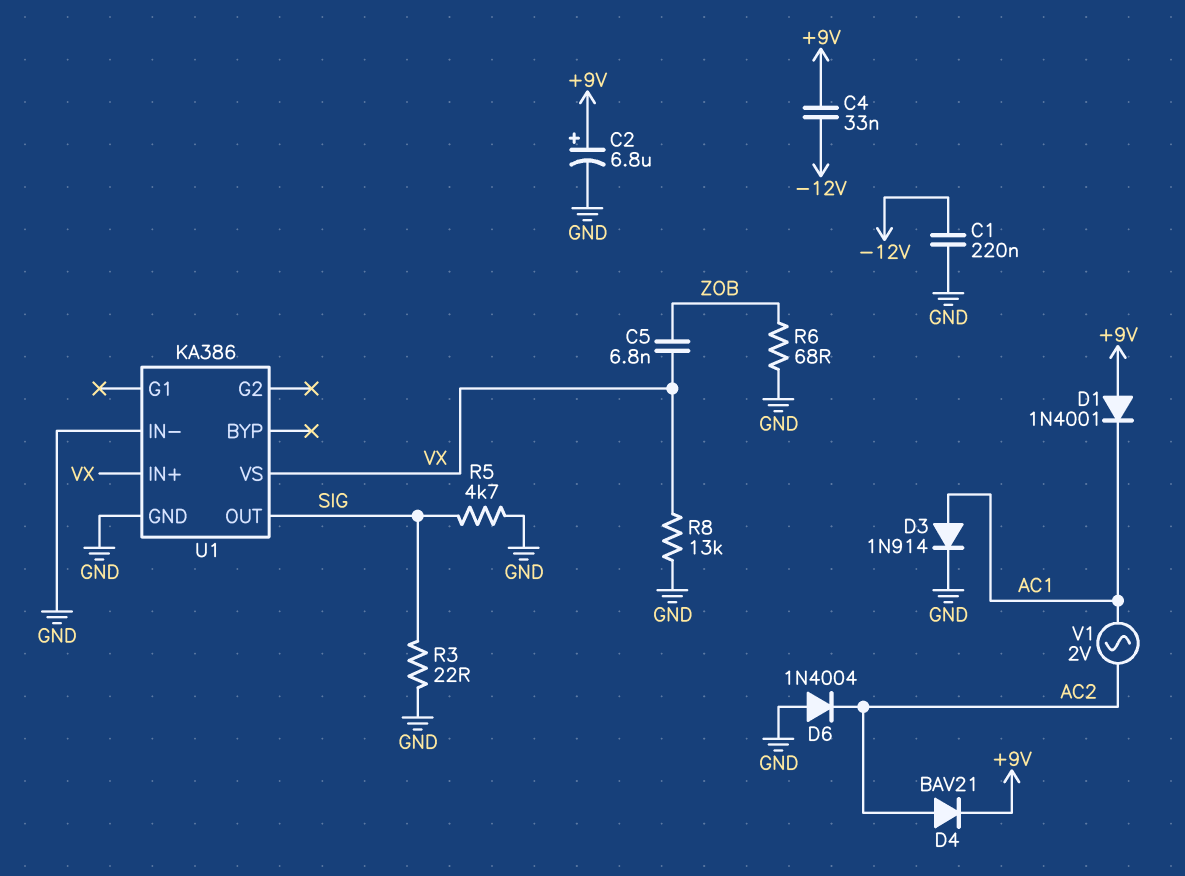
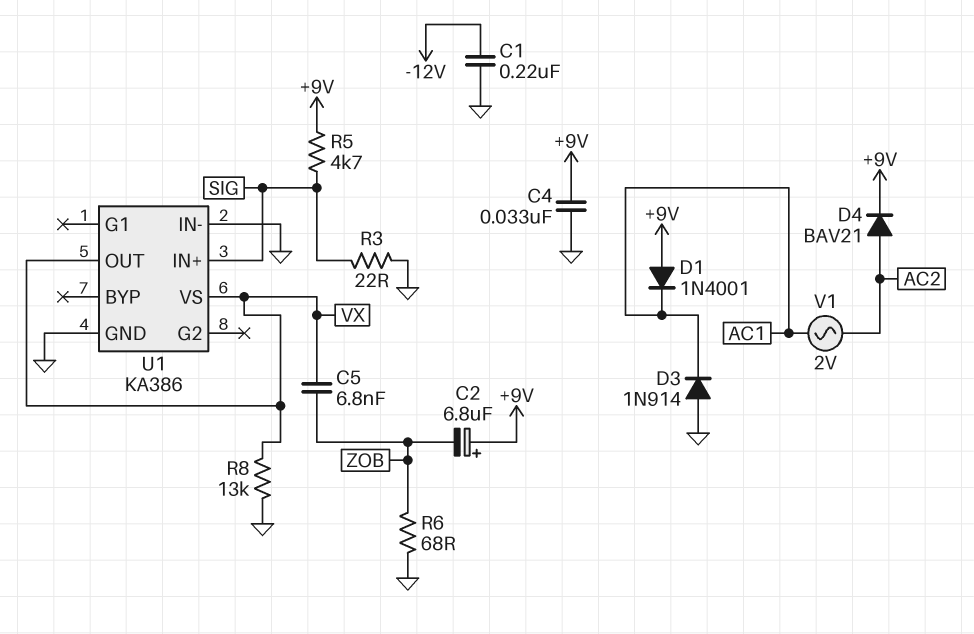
C2: 6.8uF (plus +9V, minus GND) -> 6.8uF (plus +9V, minus ZOB)
C4: 33nF (+9V, -12V) -> 33nF (+9V, GND)
D3: diode 1N914 (A AC1, K GND) -> diode 1N914 (A GND, K AC1)
D6: diode 1N4004 (A GND, K AC2) -> none
R5: 4.7k (GND, SIG) -> 4.7k (+9V, SIG)
U1 pin IN+: VX -> SIG
U1 pin OUT: SIG -> VX

